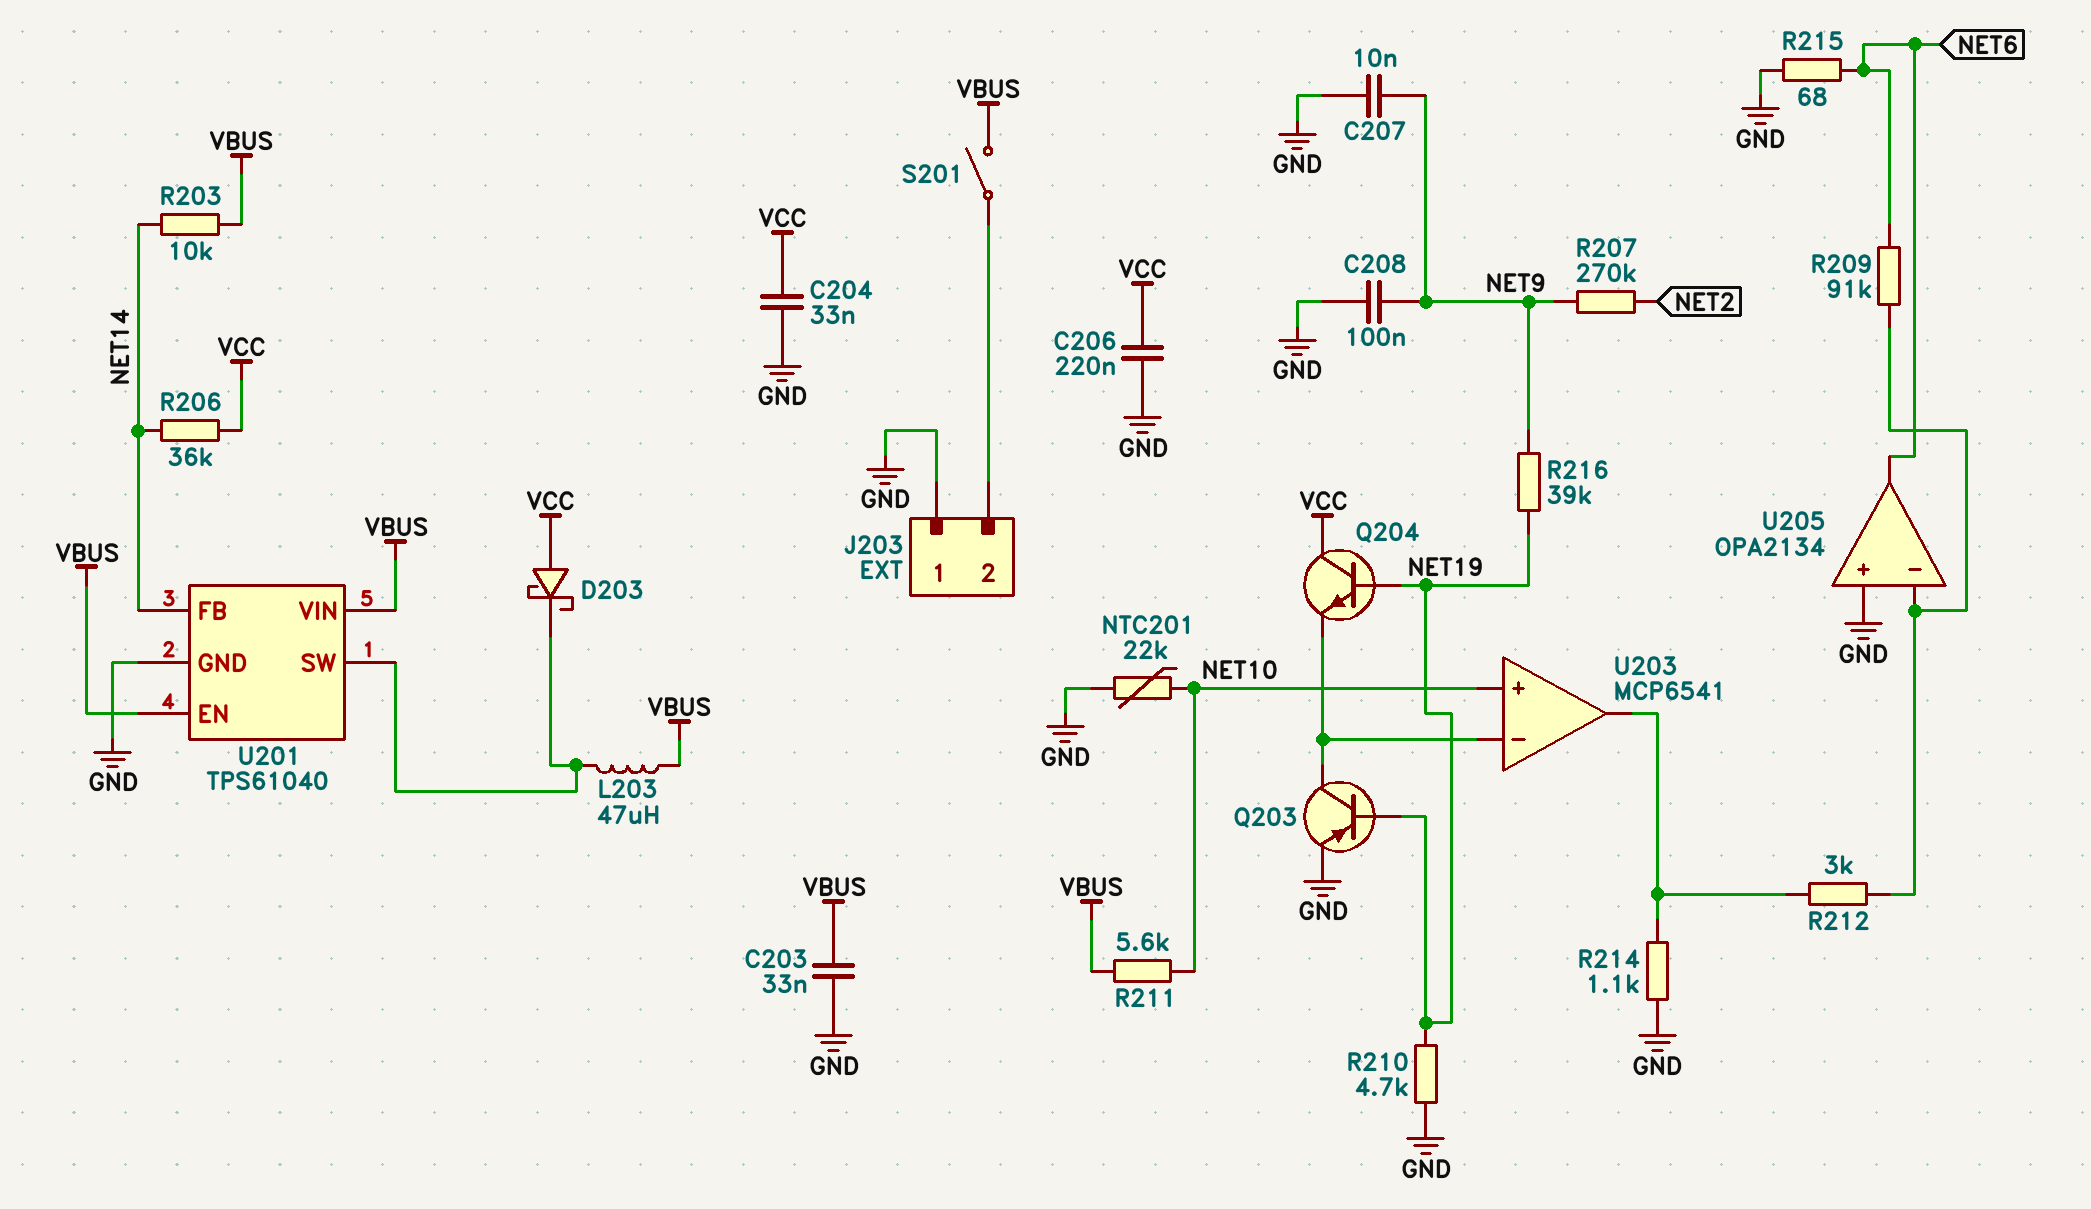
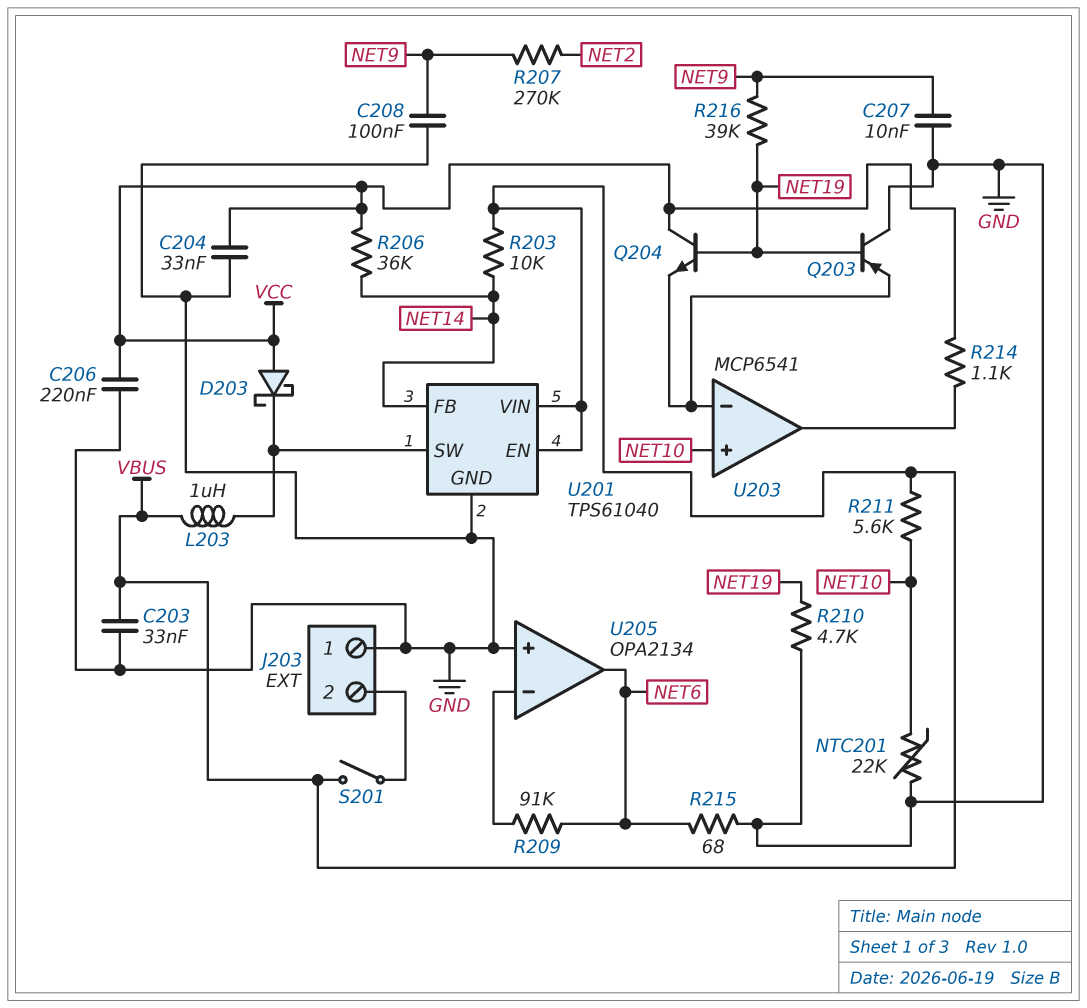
L203: 47uH (U201/SW, VBUS) -> 1uH (U201/SW, VBUS)
Q203: PNP (B NET19, C U203/in-, E GND) -> PNP (B NET19, C GND, E U203/in-)
R212: 3k (U203/out, U205/in-) -> none
R214: 1.1k (GND, U203/out) -> 1.1k (U203/out, VCC)

